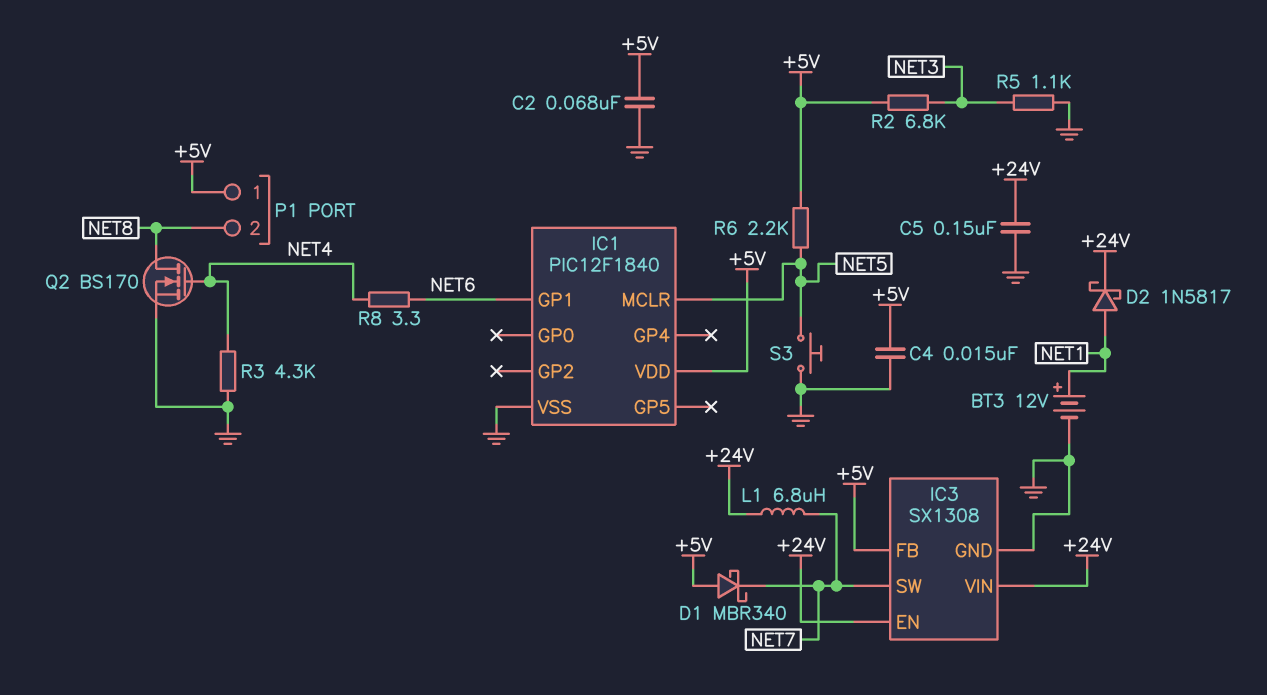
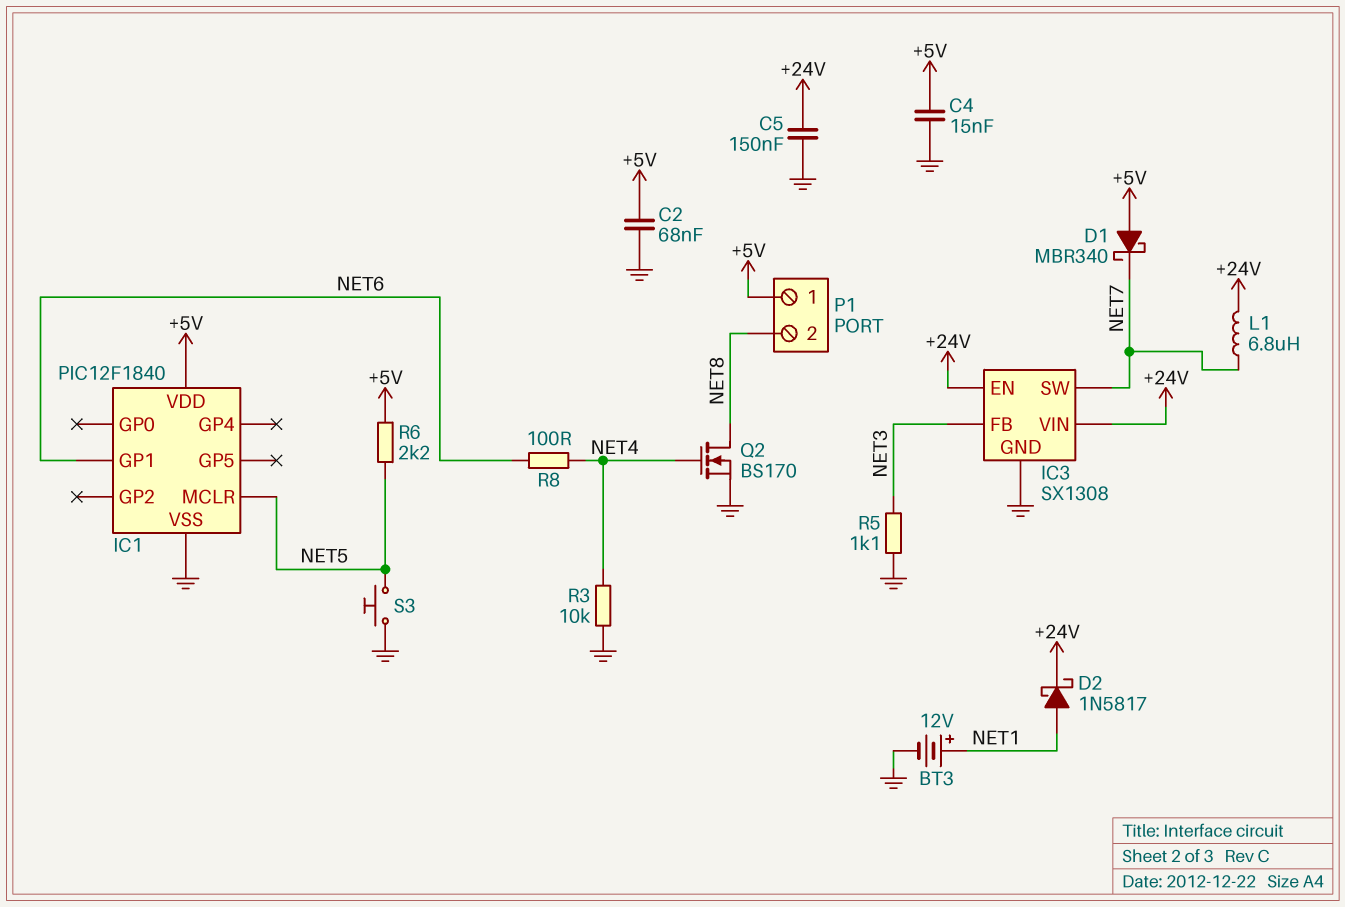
IC3 pin FB: +5V -> NET3
R2: 6.8k (+5V, NET3) -> none
R3: 4.3k (GND, NET4) -> 10k (GND, NET4)
R8: 3.3 (NET4, NET6) -> 100 (NET4, NET6)

